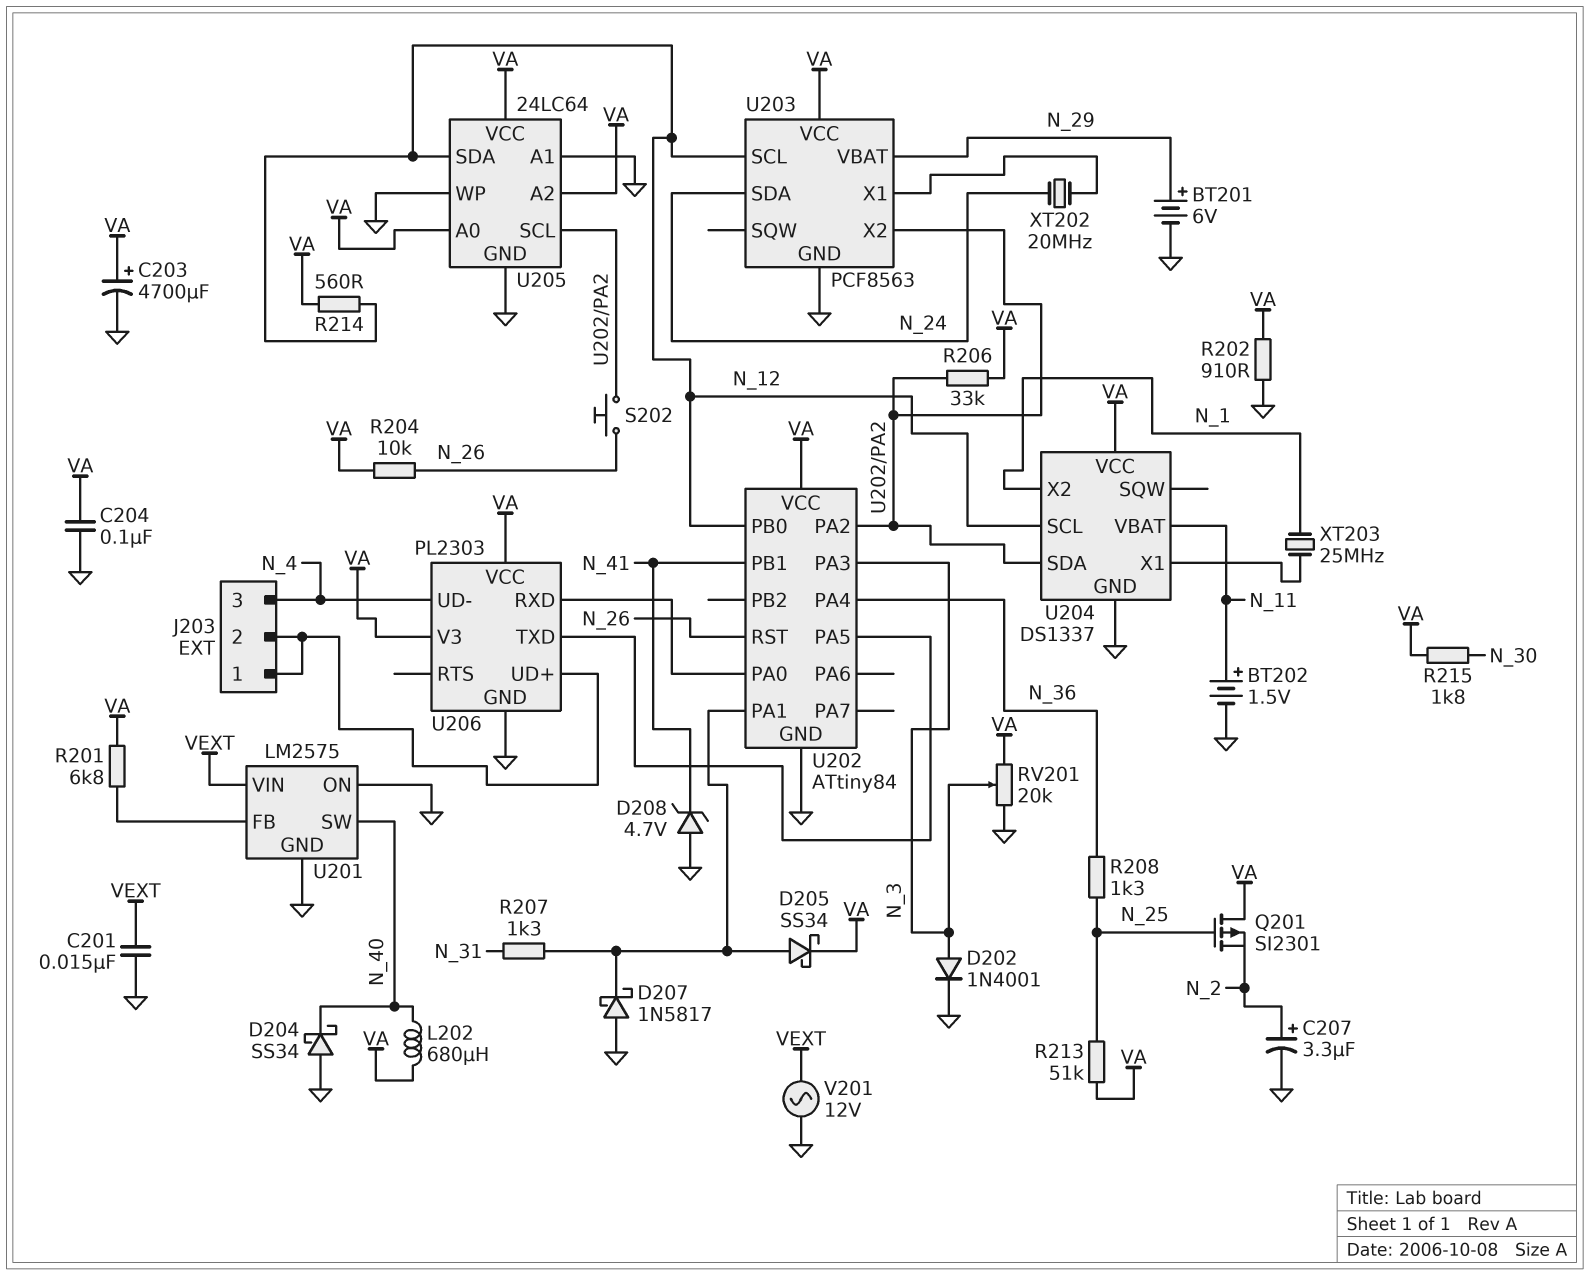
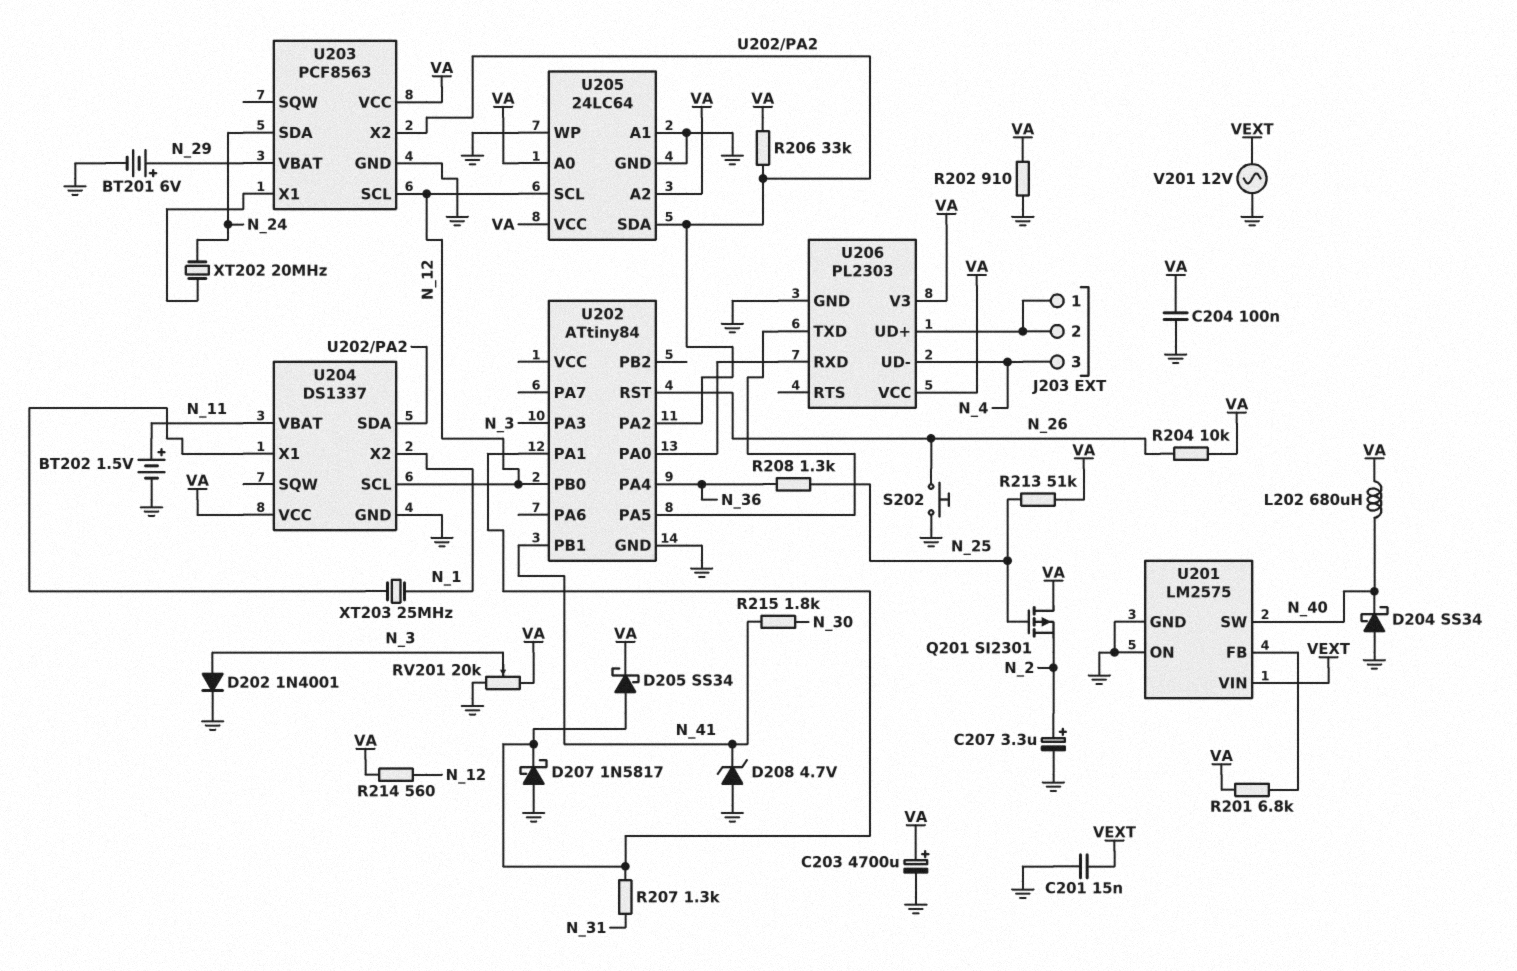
R215: 1.8k (N_30, VA) -> 1.8k (N_30, N_41)
S202: button (N_26, U202/PA2) -> button (GND, N_26)
U202 pin VCC: VA -> none
U205 pin SCL: U202/PA2 -> N_12
U205 pin SDA: N_12 -> U202/PA2

